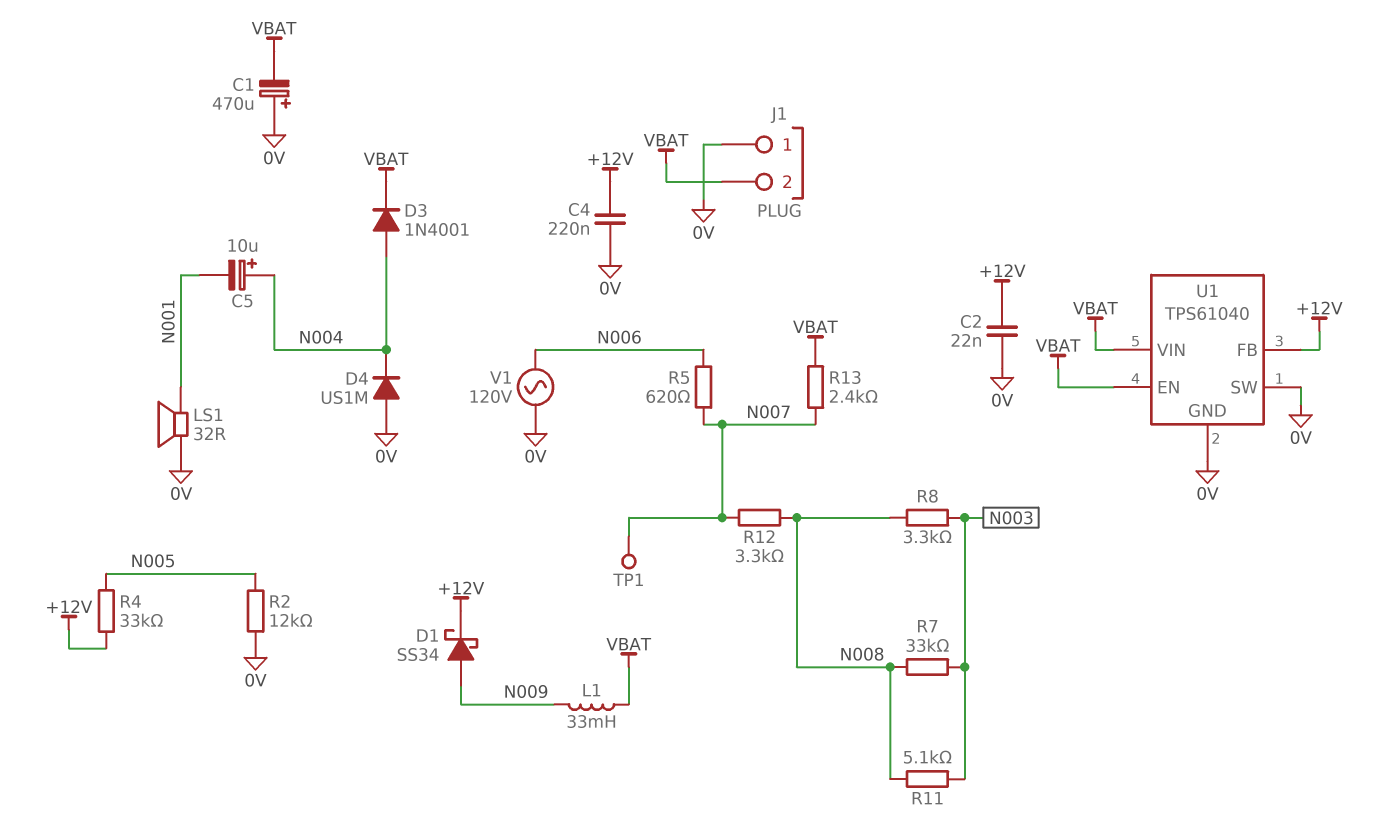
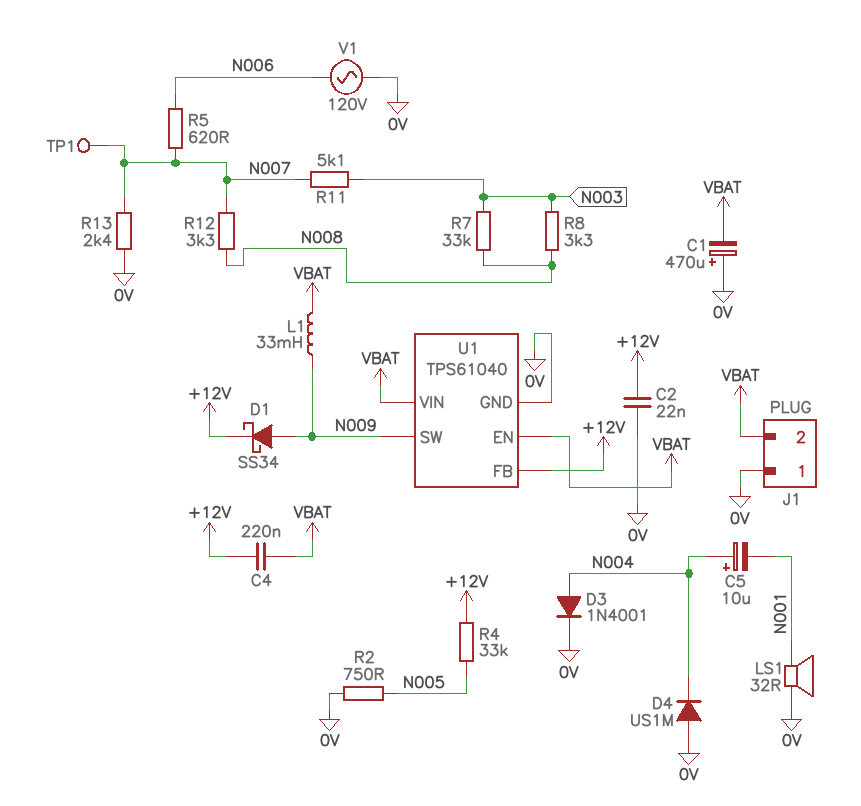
C4: 220nF (+12V, 0V) -> 220nF (+12V, VBAT)
D3: diode 1N4001 (A N004, K VBAT) -> diode 1N4001 (A N004, K 0V)
R2: 12k (0V, N005) -> 750 (0V, N005)
R11: 5.1k (N003, N008) -> 5.1k (N003, N007)
R13: 2.4k (N007, VBAT) -> 2.4k (0V, N007)
U1 pin SW: 0V -> N009

